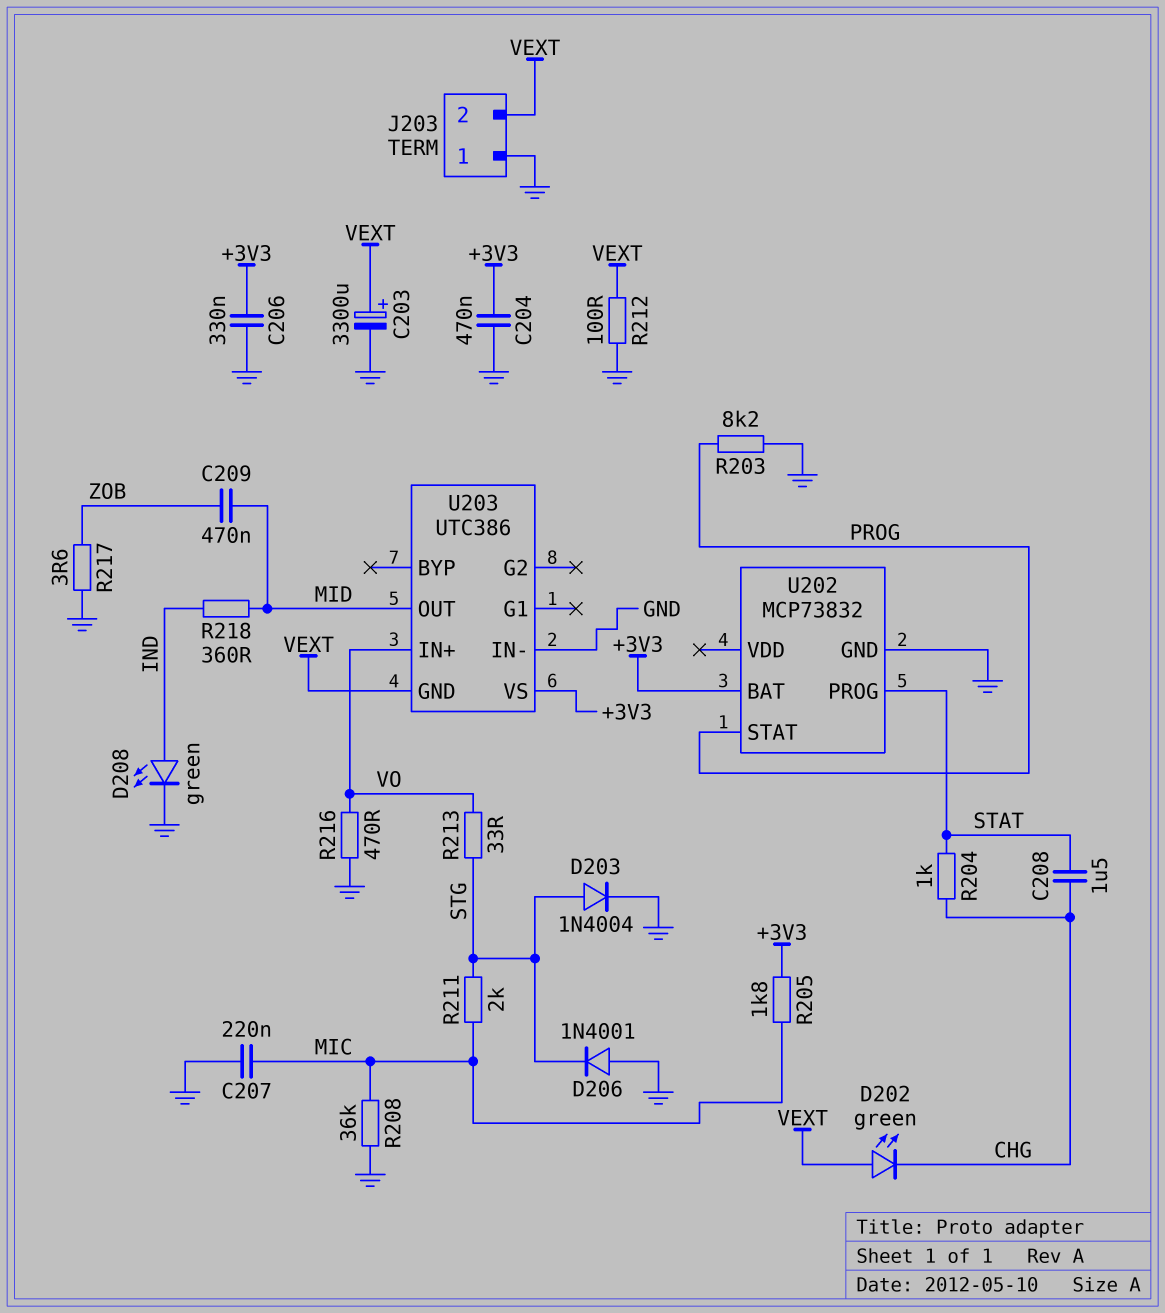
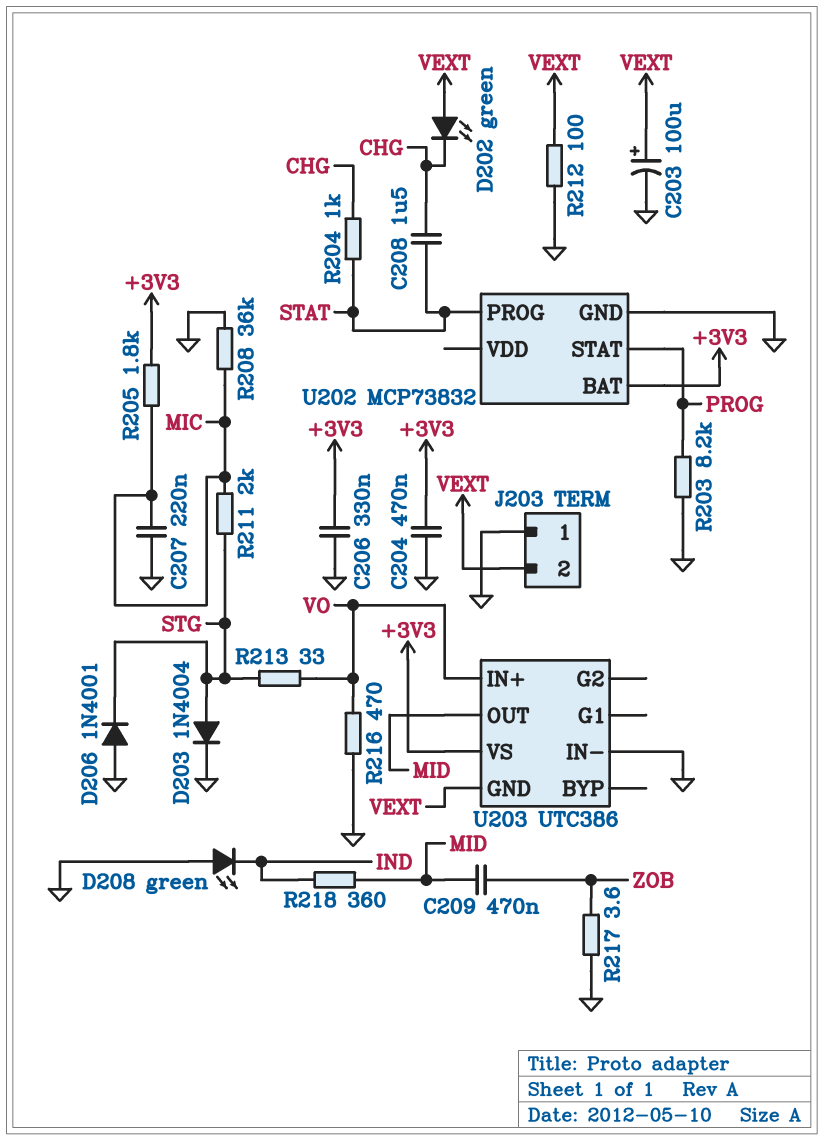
C203: 3300uF (plus VEXT, minus GND) -> 100uF (plus VEXT, minus GND)
D208: LED green (A IND, K GND) -> LED green (A GND, K IND)

